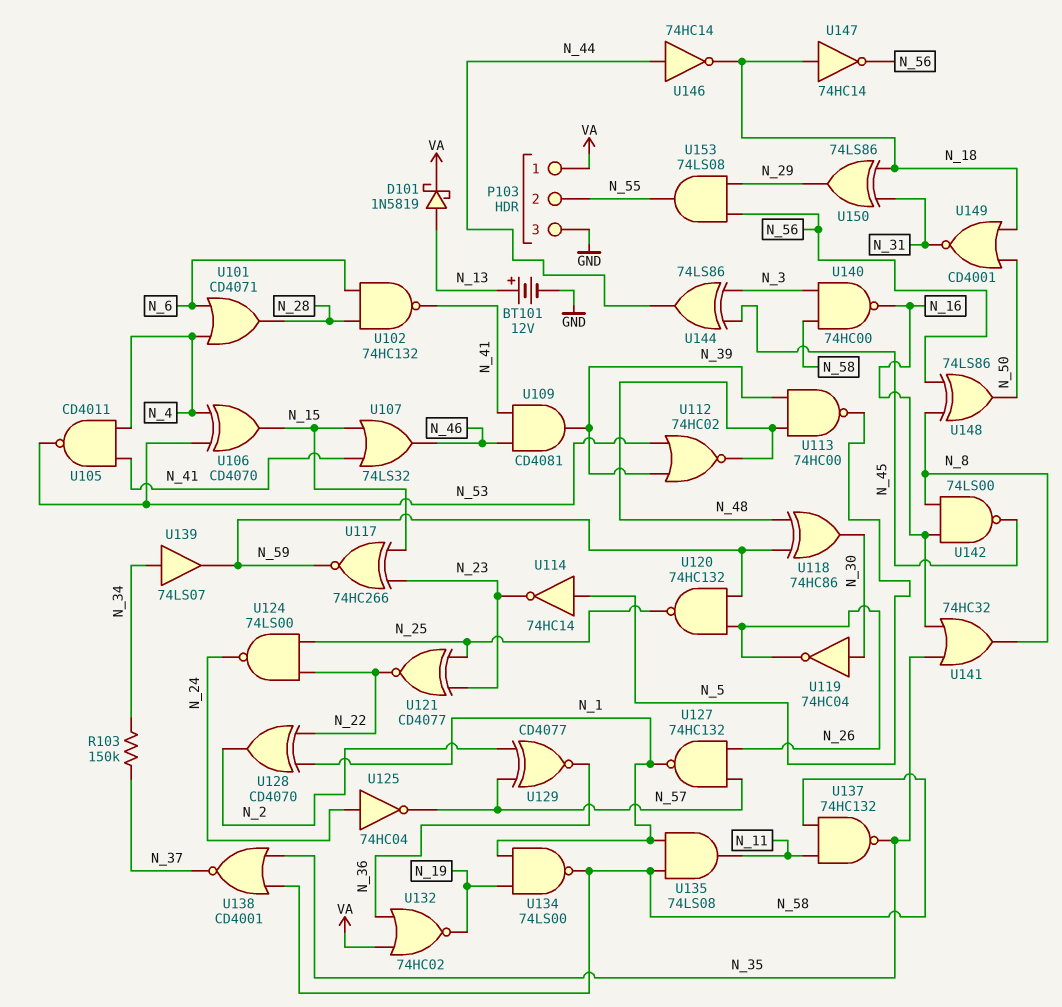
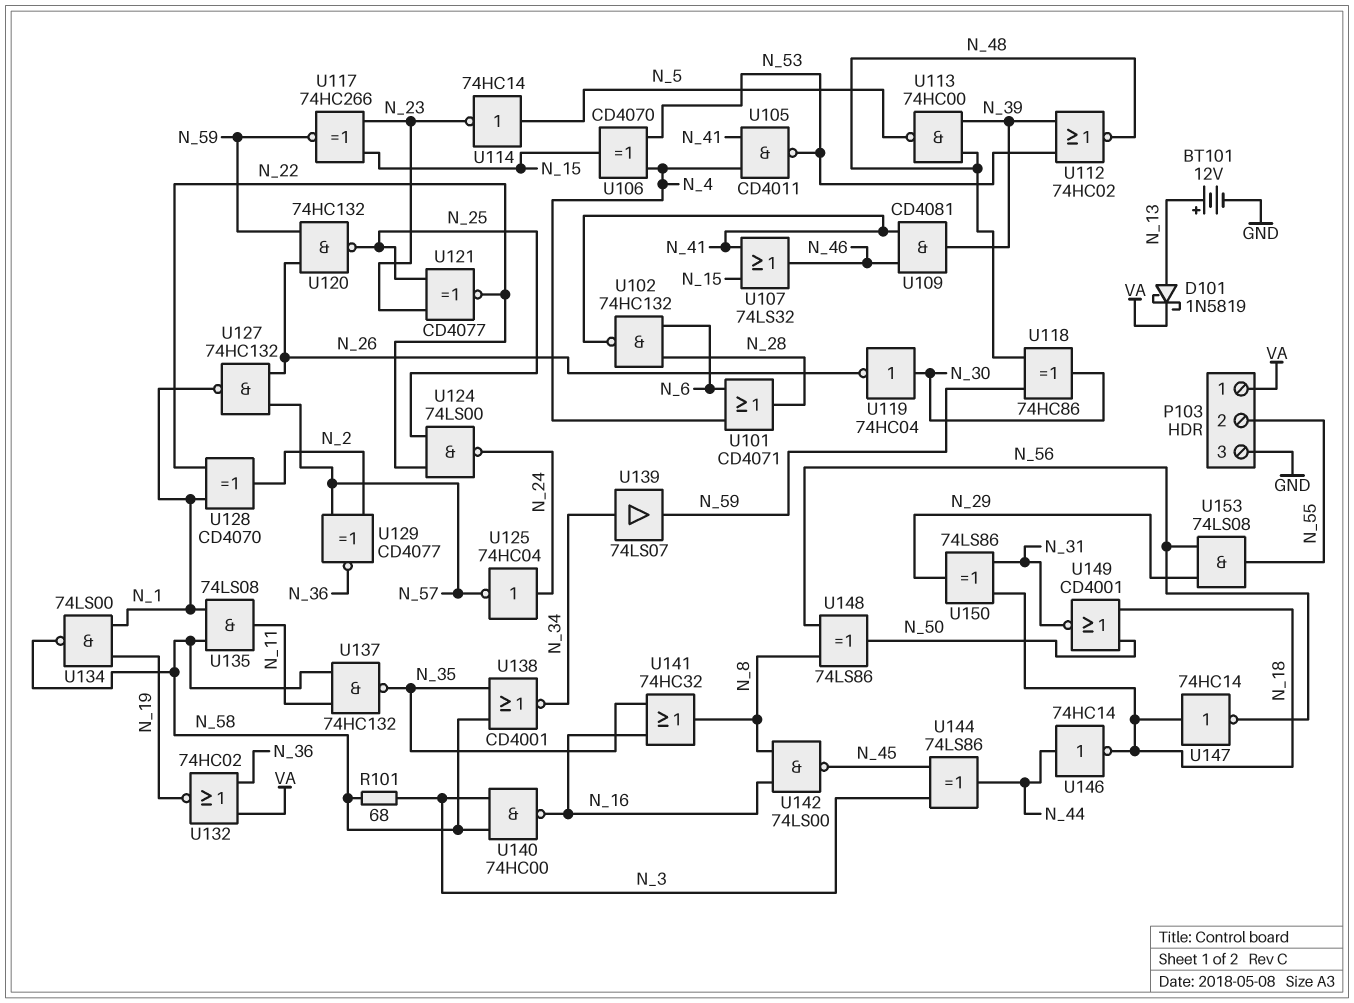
R101: none -> 68 (N_3, N_58)
R103: 150k (N_34, N_37) -> none
U138: NOR CD4001 (in N_35, in N_58, out N_37) -> NOR CD4001 (in N_35, in N_58, out N_34)

